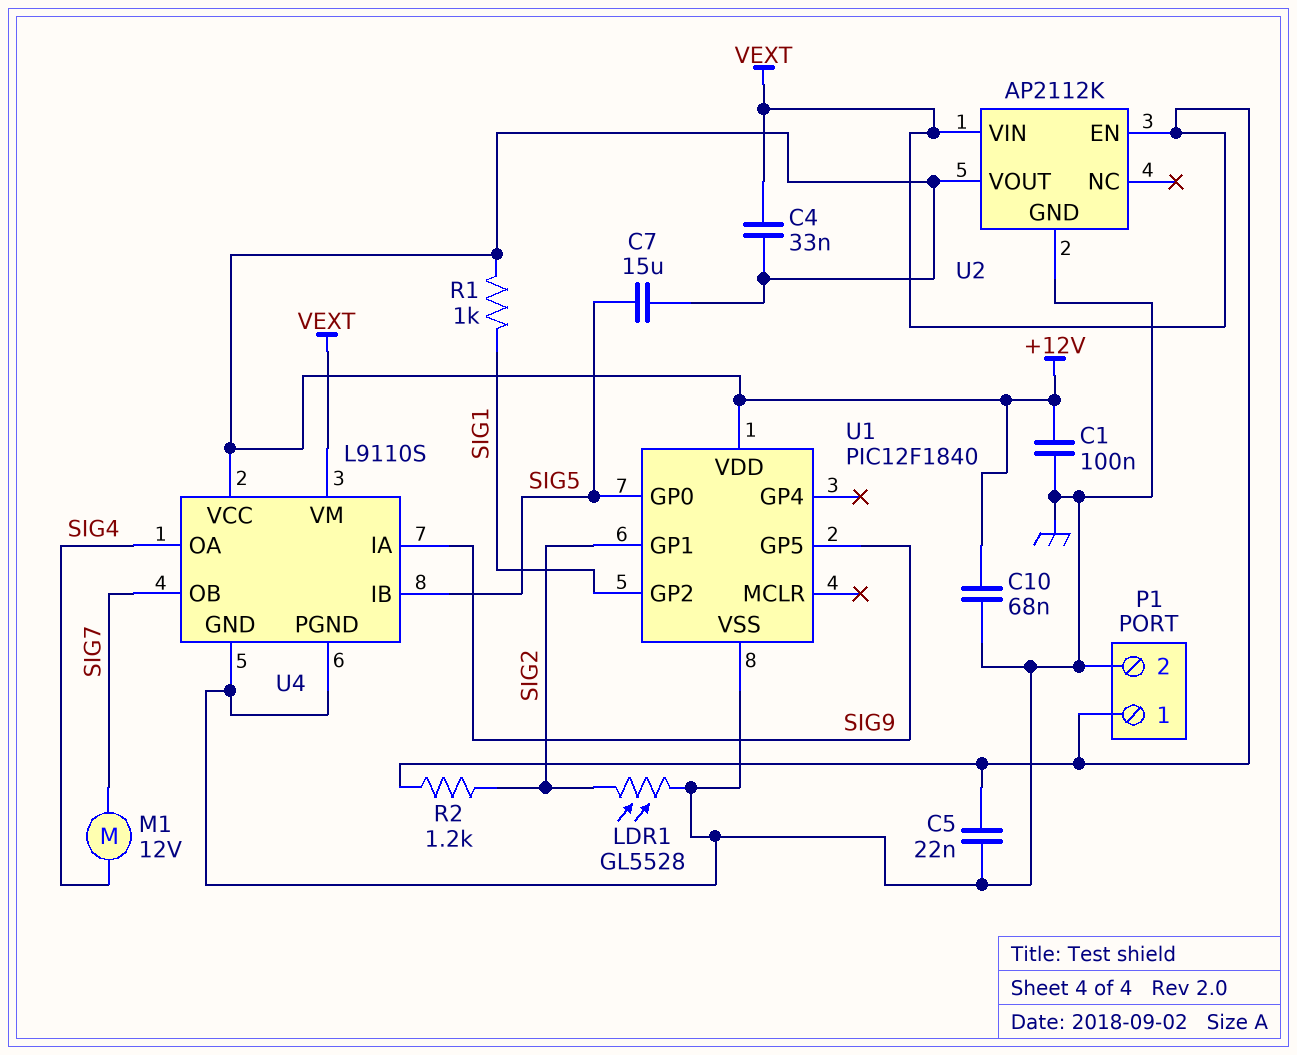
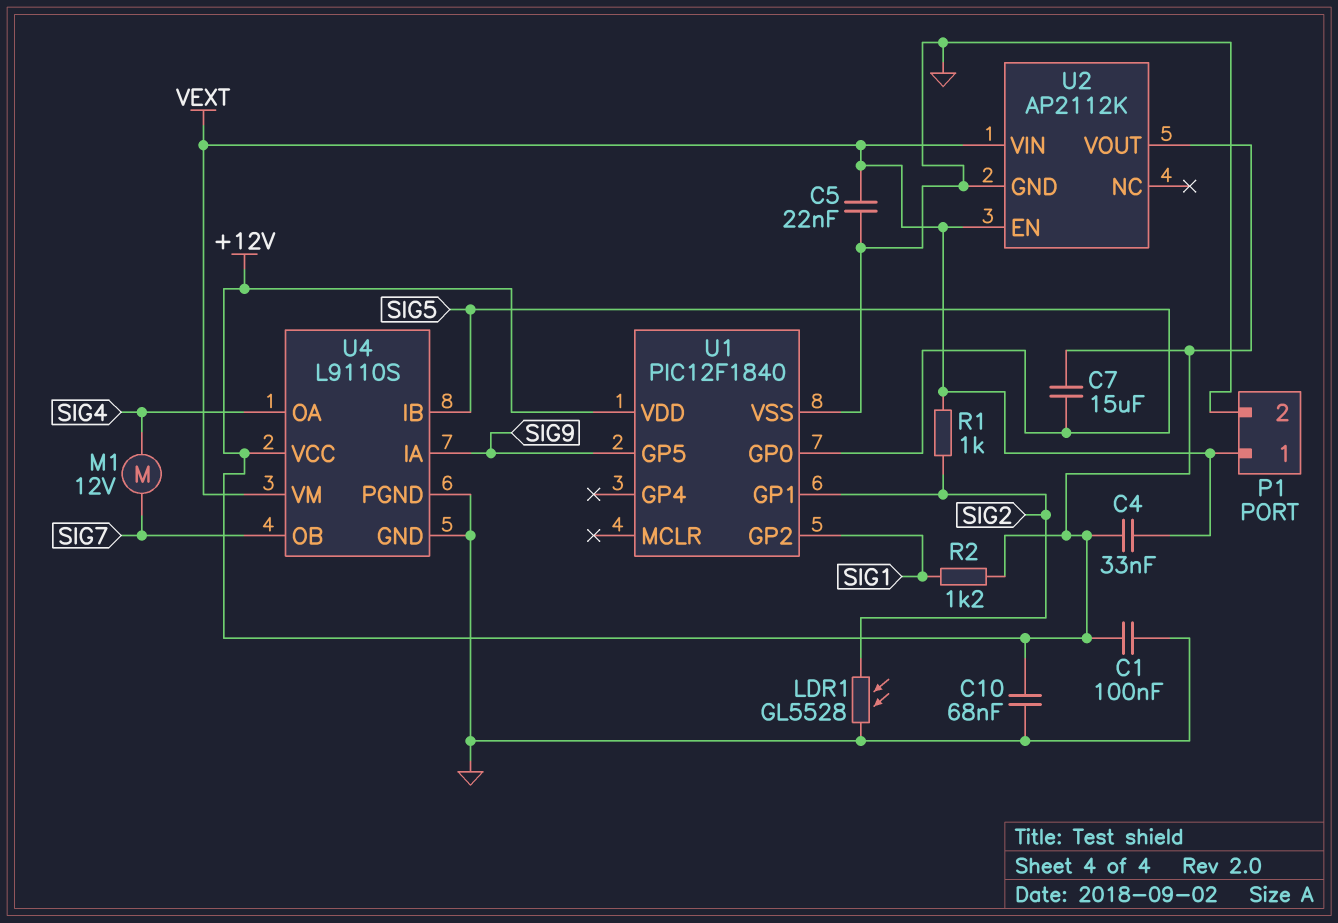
R1: 1k (+12V, SIG1) -> 1k (SIG2, VEXT)
R2: 1.2k (SIG2, VEXT) -> 1.2k (+12V, SIG1)

